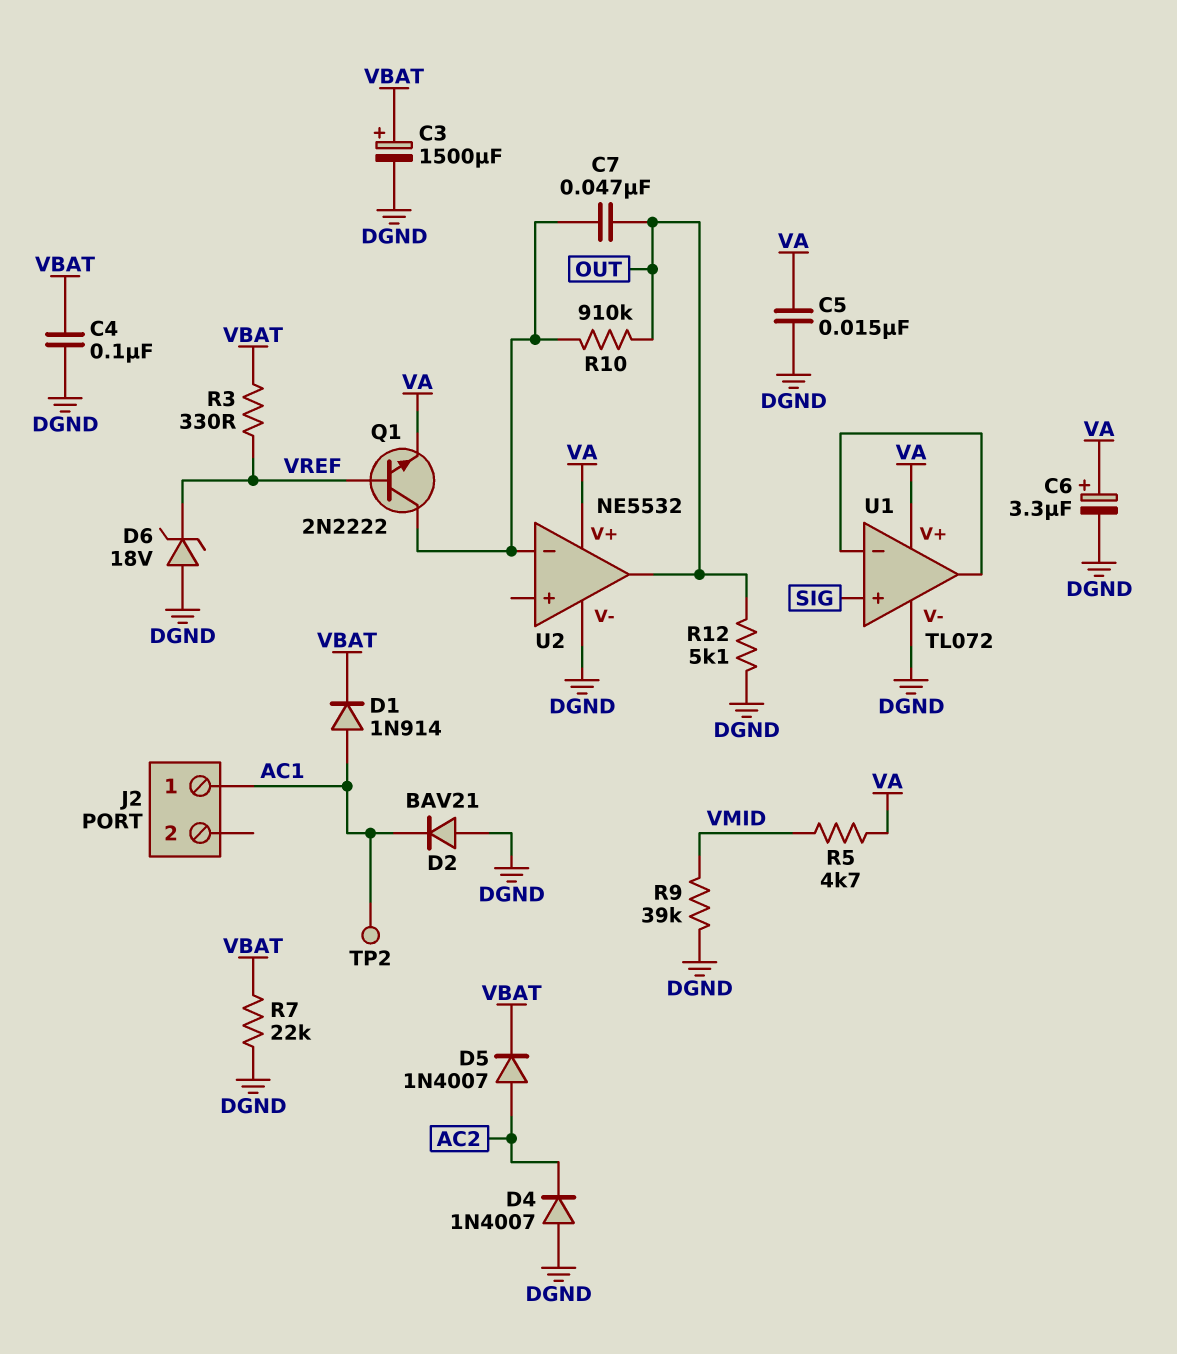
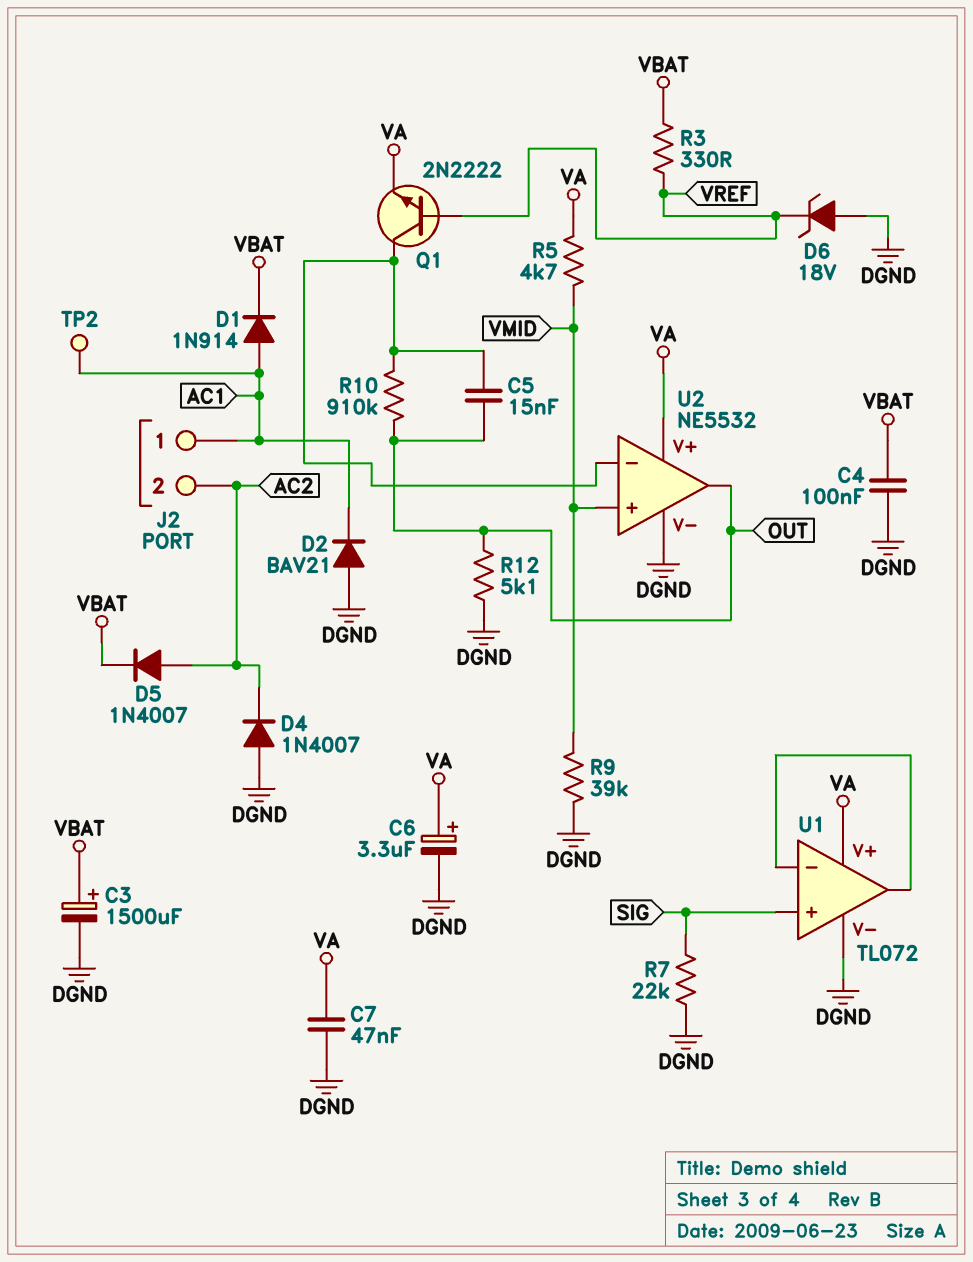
C5: 15nF (DGND, VA) -> 15nF (OUT, U2/in-)
C7: 47nF (OUT, U2/in-) -> 47nF (DGND, VA)
J2 pin 2: none -> AC2
R7: 22k (DGND, VBAT) -> 22k (DGND, SIG)
U2 pin in+: none -> VMID

